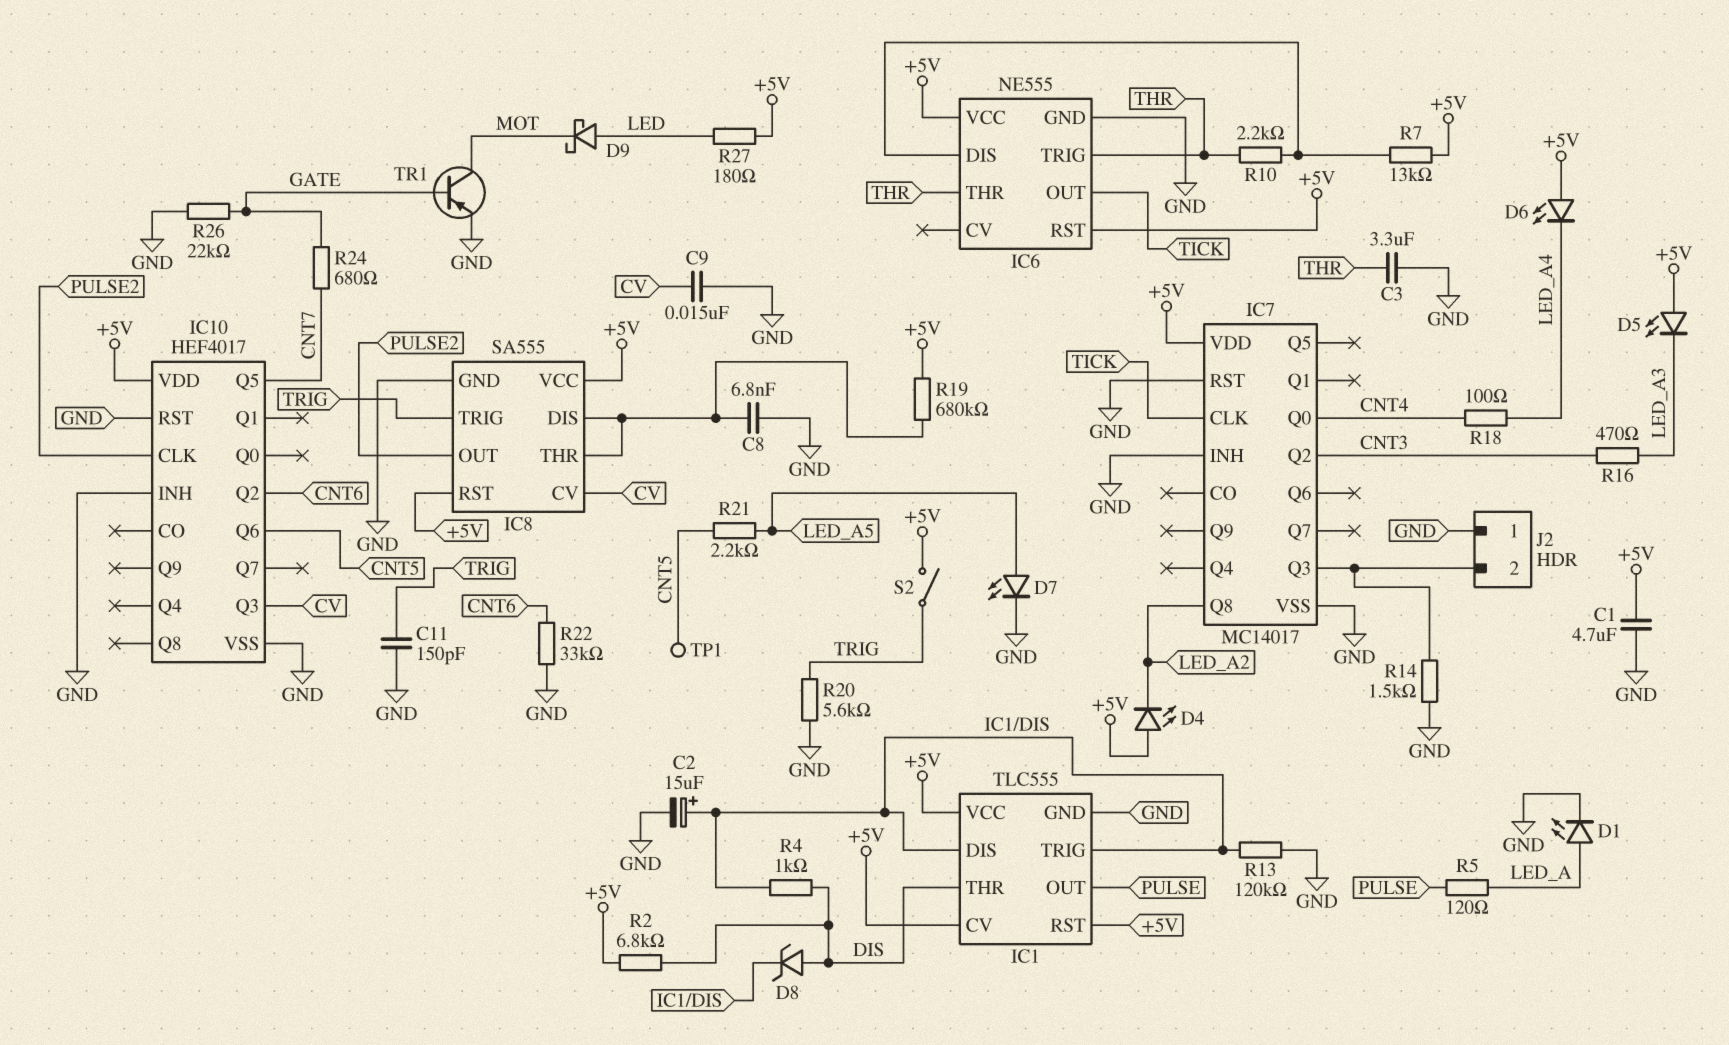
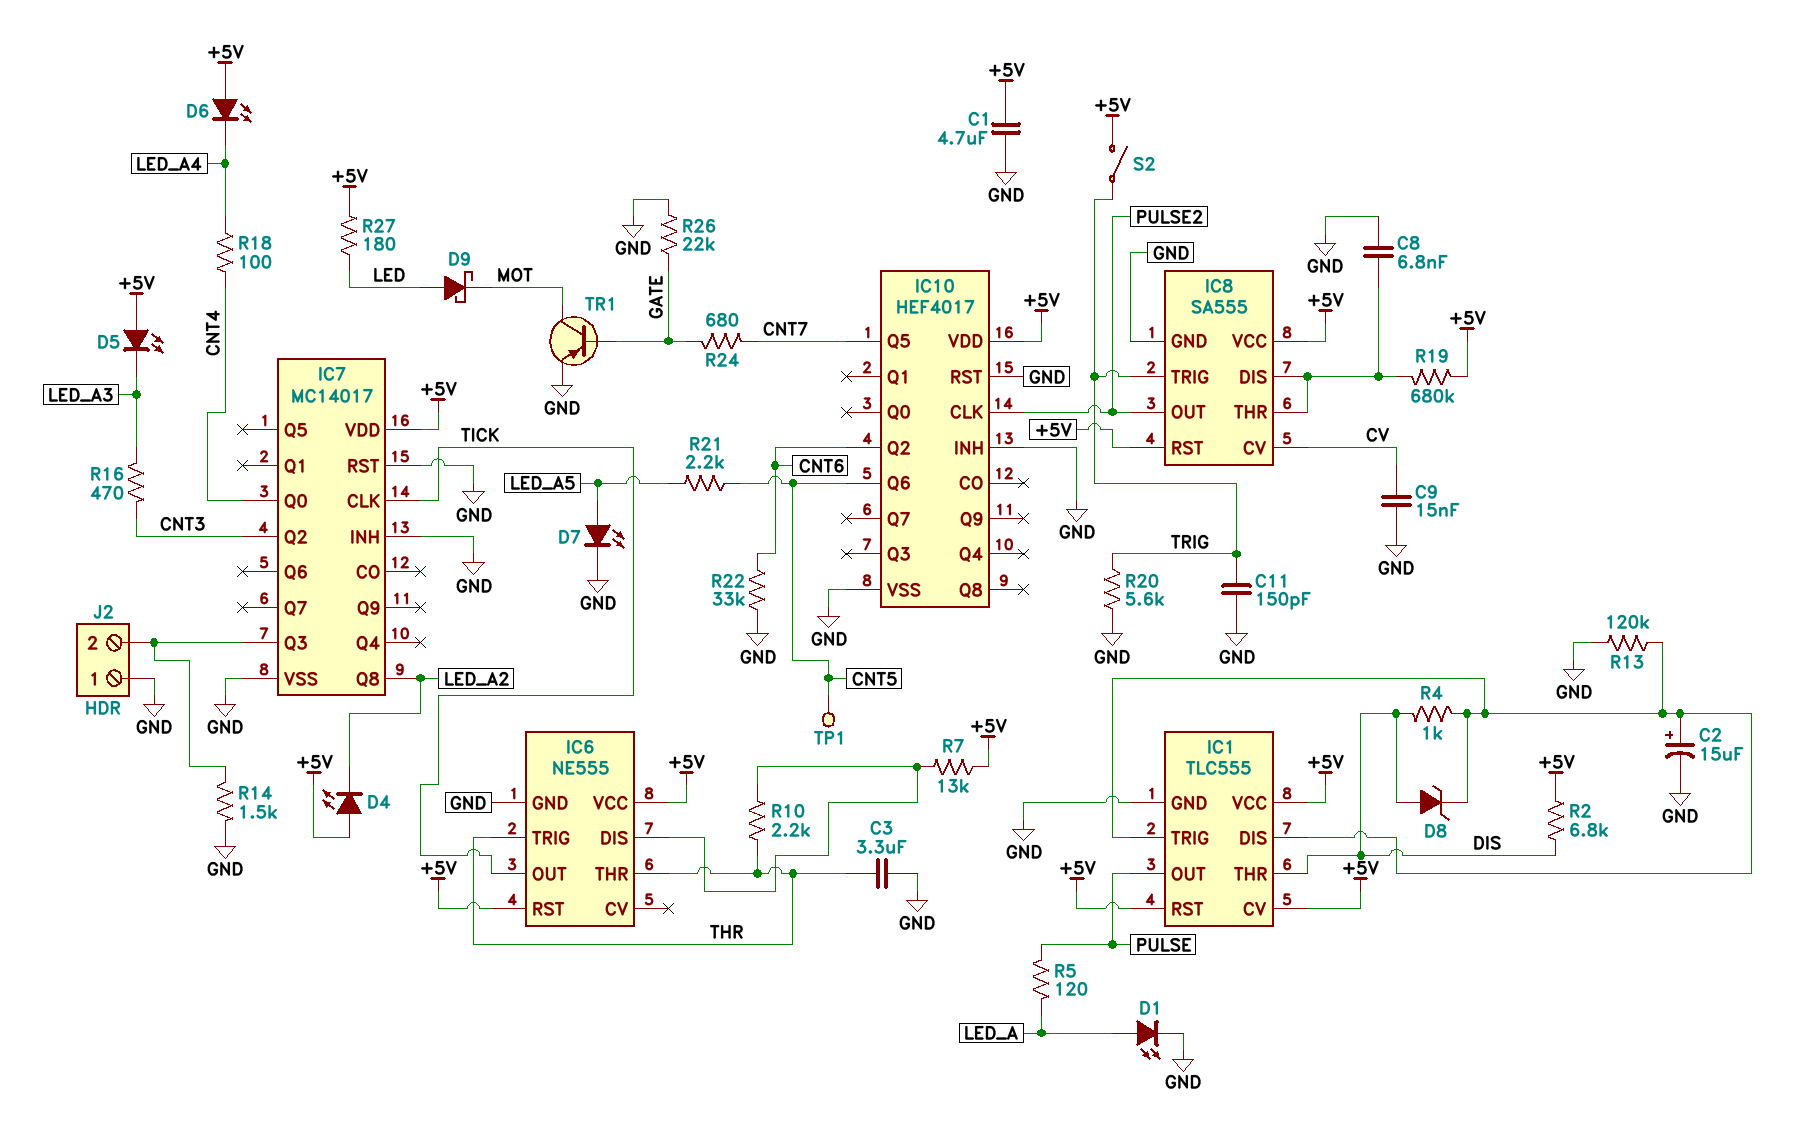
IC10 pin Q3: CV -> none

